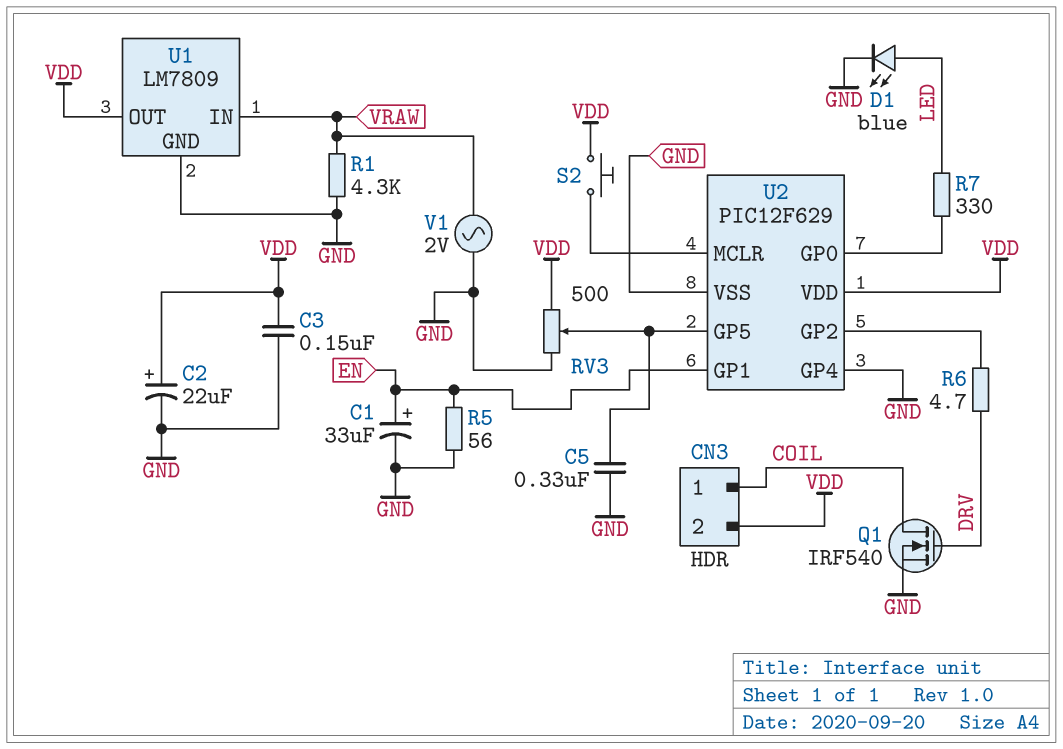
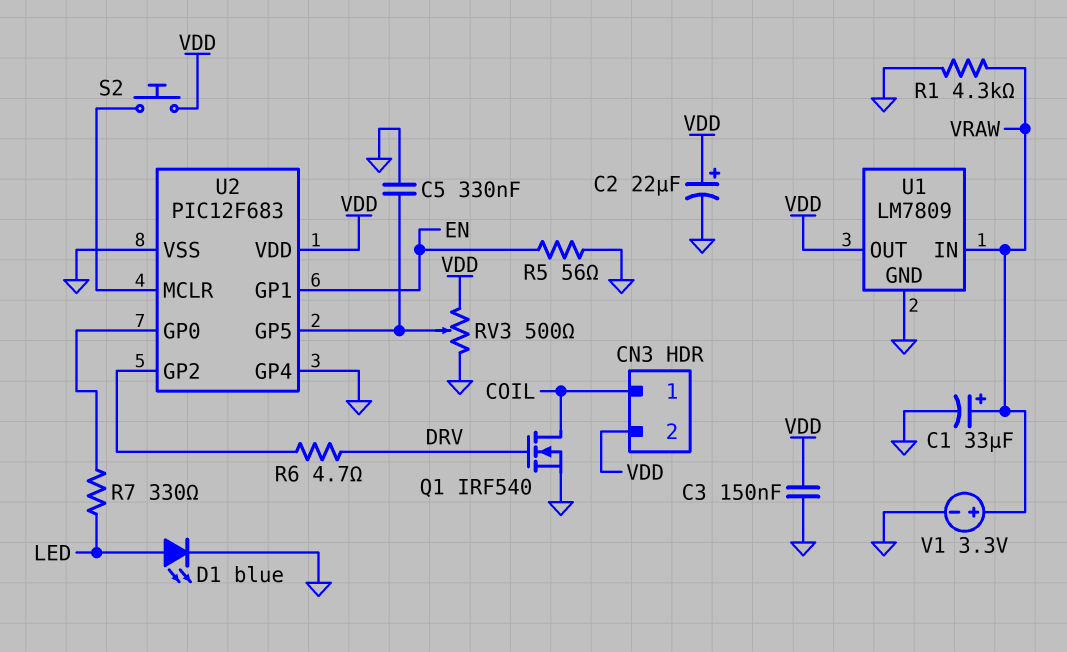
C1: 33uF (plus EN, minus GND) -> 33uF (plus VRAW, minus GND)
U2: PIC12F629 -> PIC12F683
V1: AC 2V (GND, VRAW) -> 3.3V (plus VRAW, minus GND)

